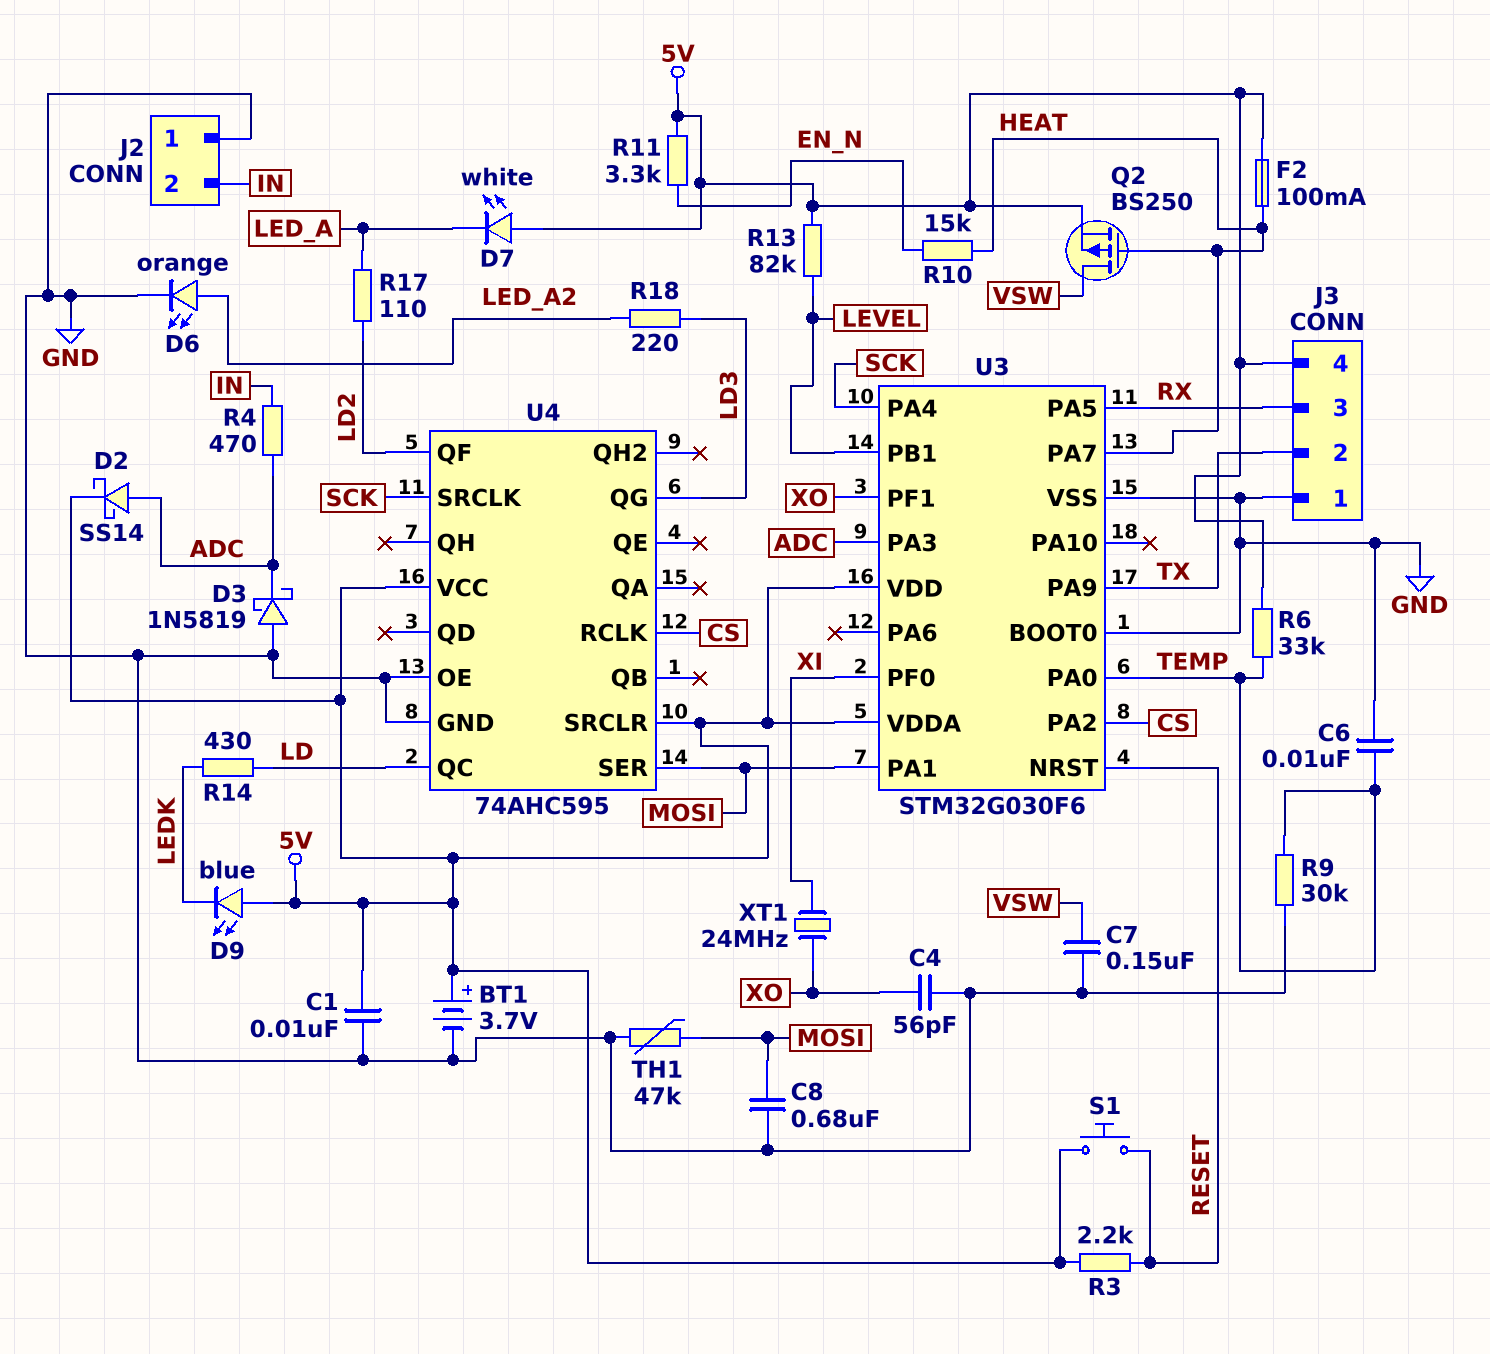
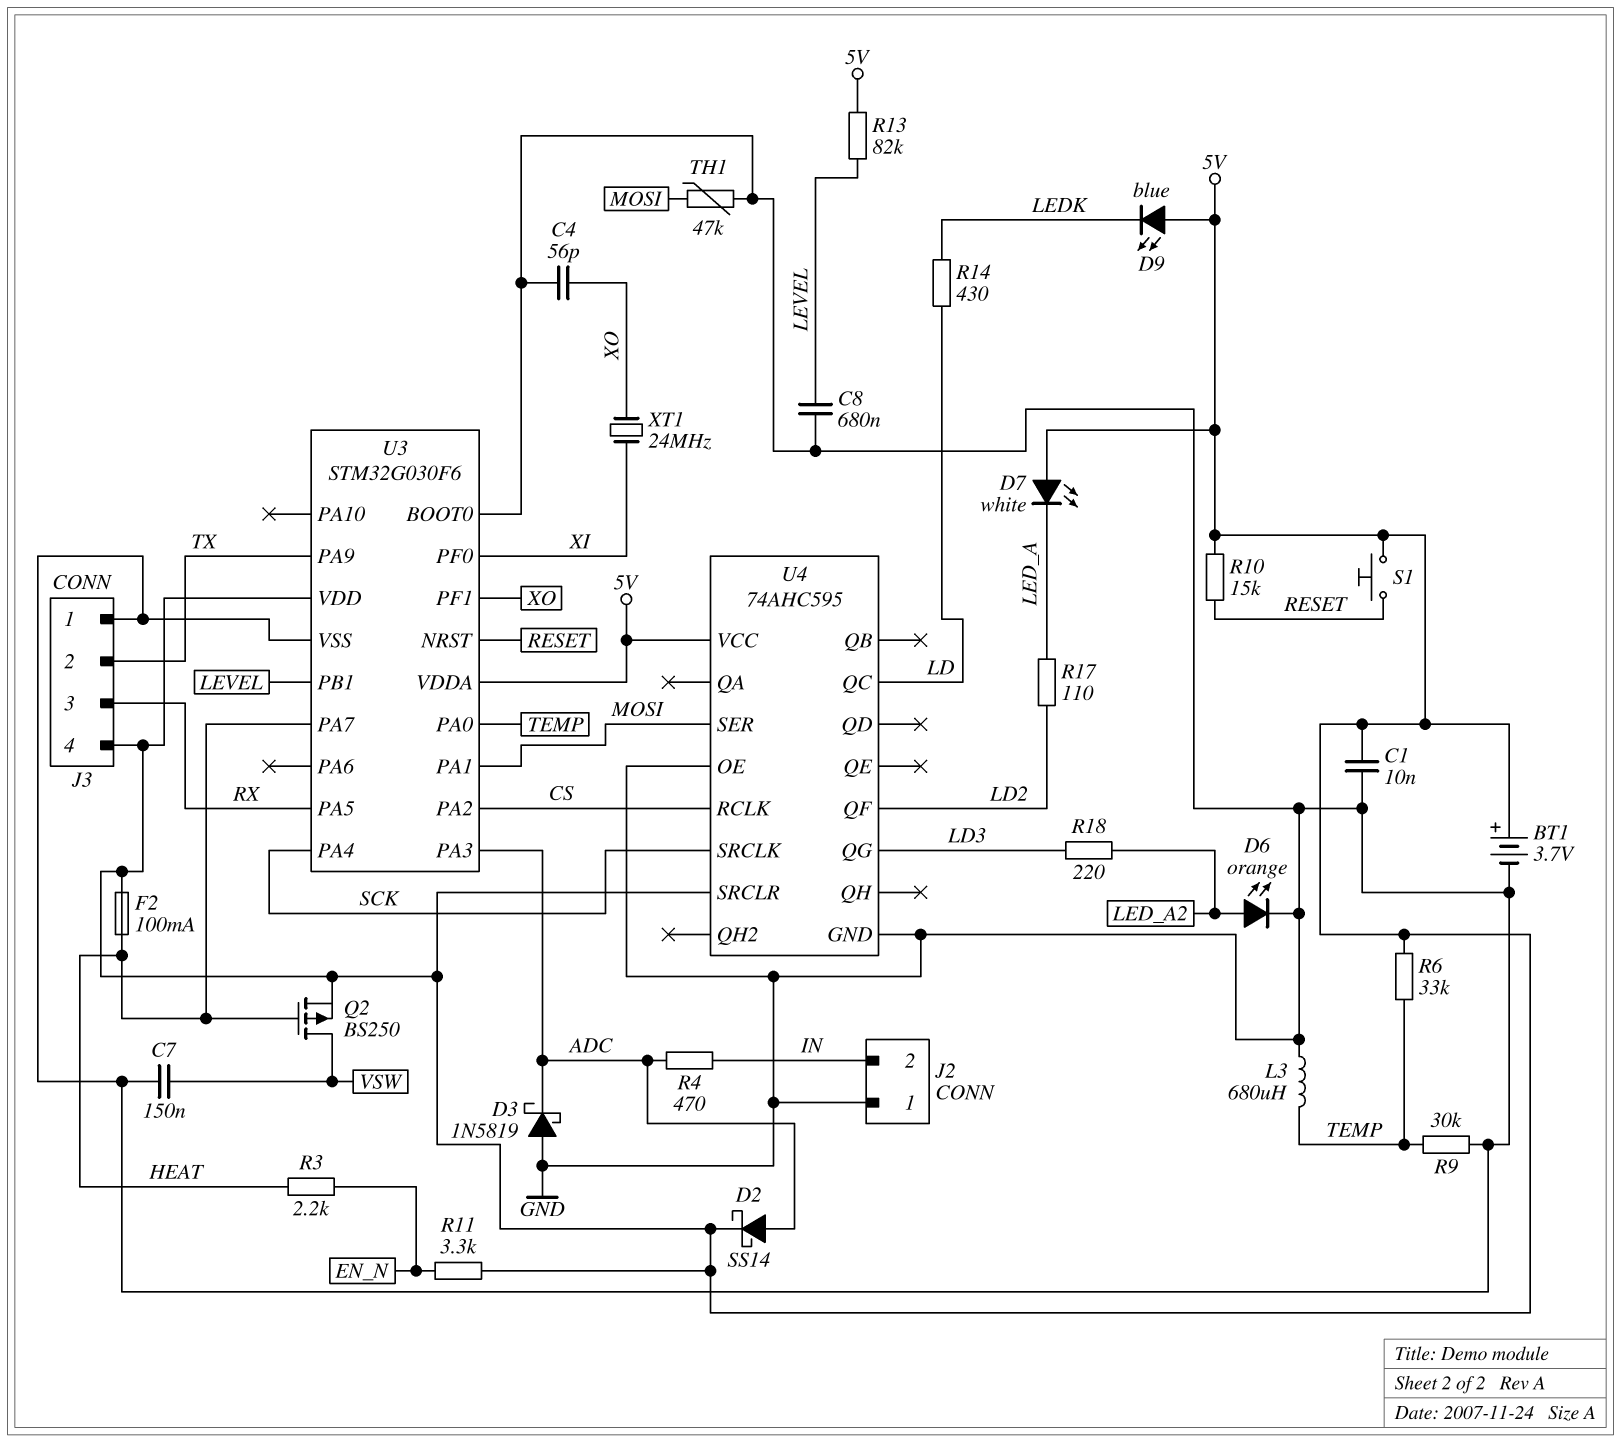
C6: 10nF (GND, TEMP) -> none
C8: 680nF (GND, MOSI) -> 680nF (GND, LEVEL)
L3: none -> 680uH (GND, TEMP)
R3: 2.2k (5V, RESET) -> 2.2k (EN_N, HEAT)
R10: 15k (EN_N, HEAT) -> 15k (5V, RESET)

